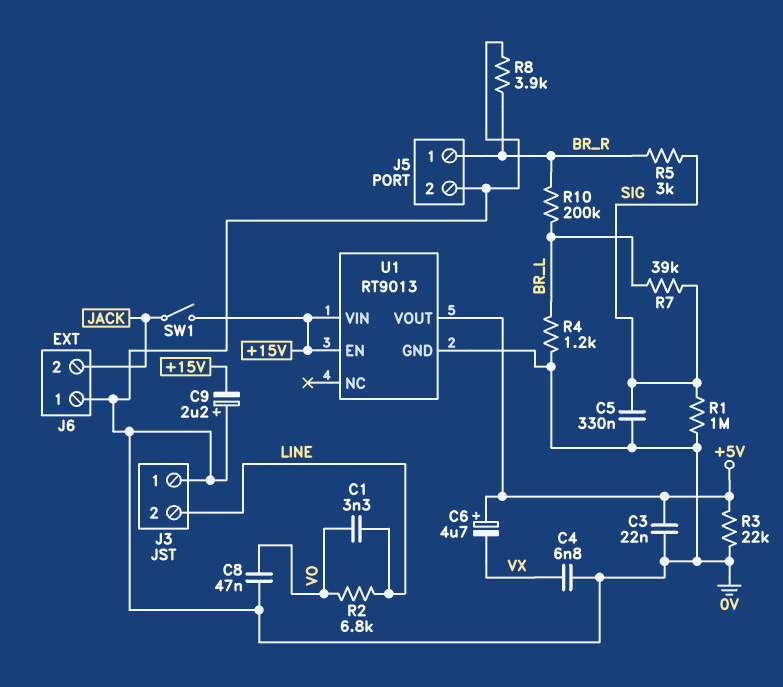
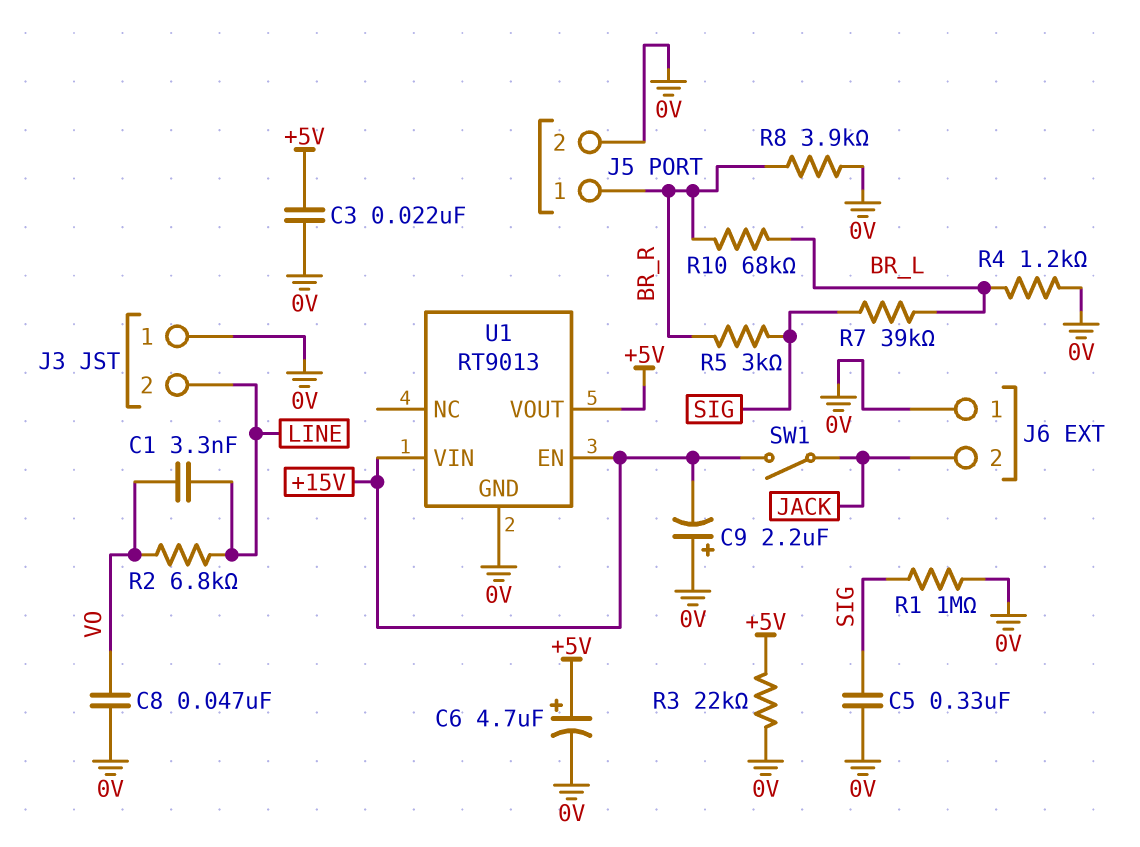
C4: 6.8nF (0V, VX) -> none
C6: 4.7uF (plus +5V, minus VX) -> 4.7uF (plus +5V, minus 0V)
R10: 200k (BR_L, BR_R) -> 68k (BR_L, BR_R)

